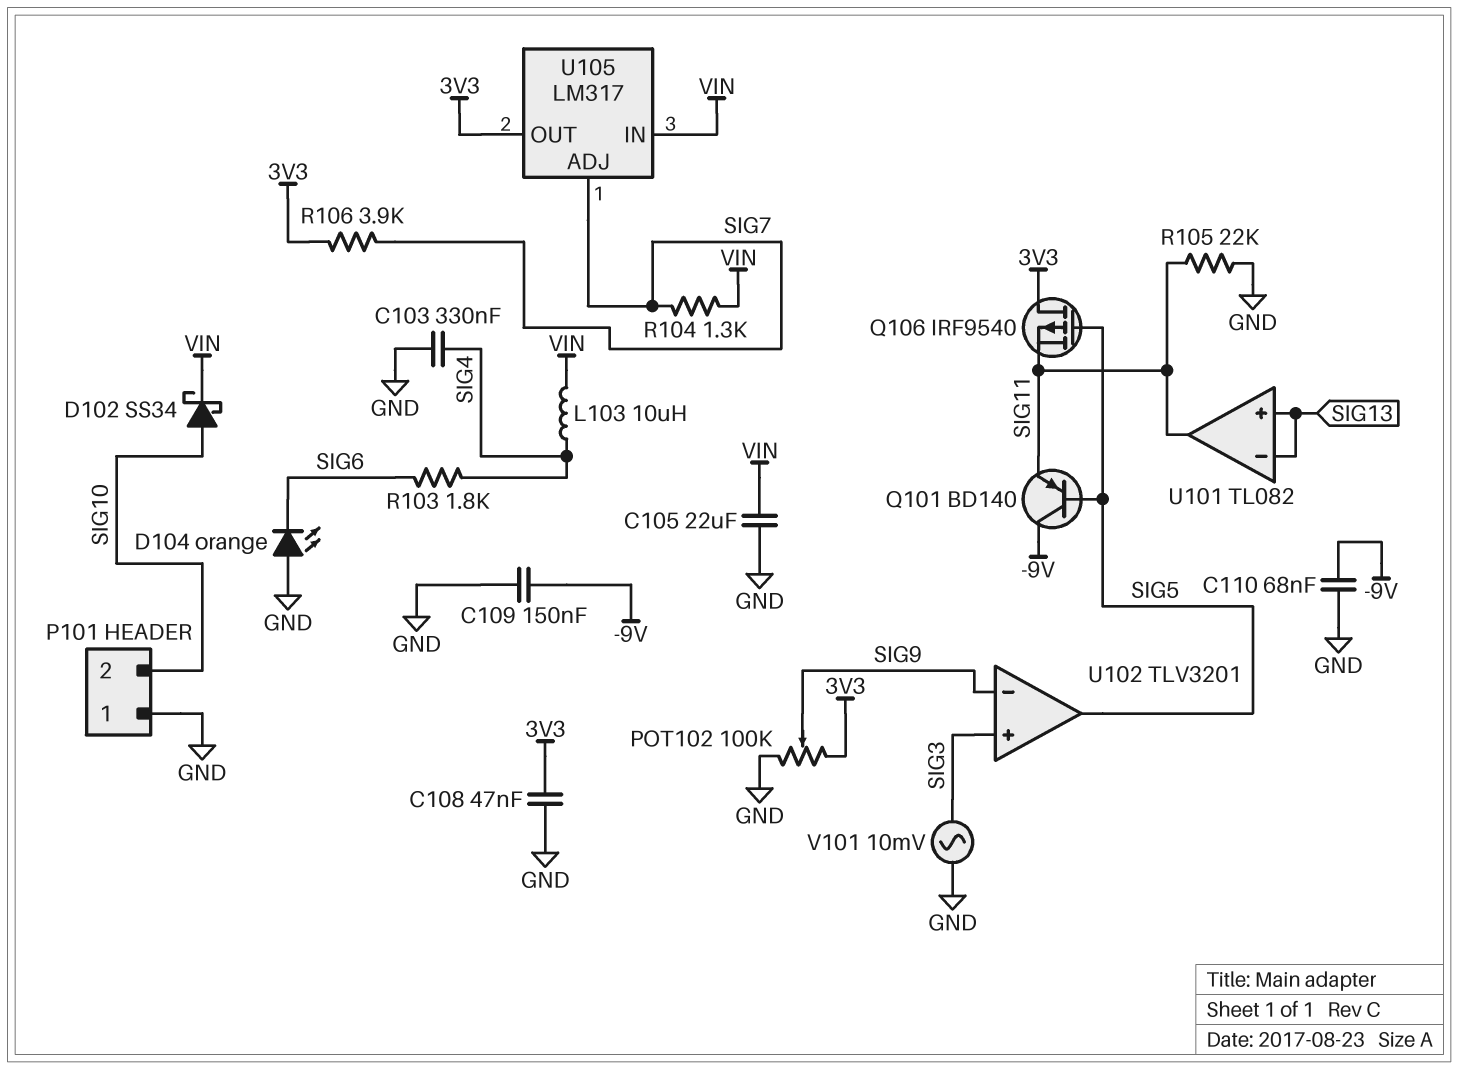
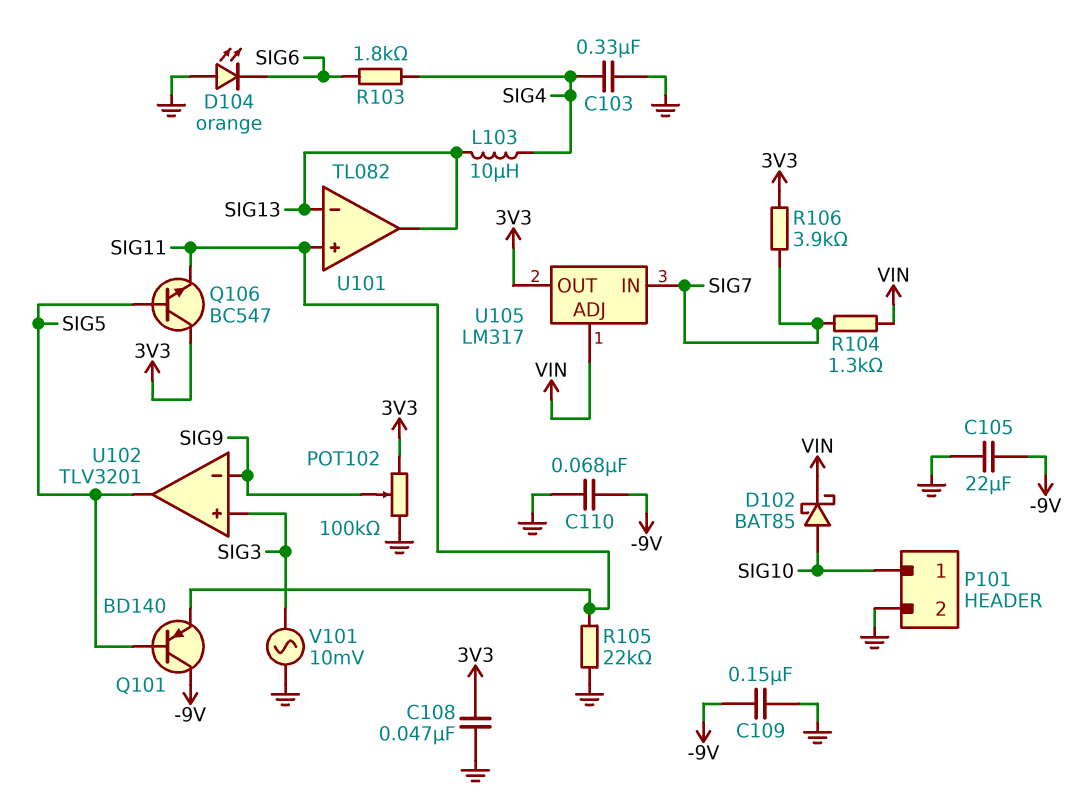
C105: 22uF (GND, VIN) -> 22uF (-9V, GND)
D102: schottky SS34 (A SIG10, K VIN) -> schottky BAT85 (A SIG10, K VIN)
L103: 10uH (SIG4, VIN) -> 10uH (SIG4, SIG13)
P101 pin 1: GND -> SIG10
P101 pin 2: SIG10 -> GND
Q106: PMOS IRF9540 (G SIG5, D 3V3, S SIG11) -> NPN BC547 (B SIG5, C 3V3, E SIG11)
U101 pin in+: SIG13 -> SIG11
U101 pin out: SIG11 -> SIG13
U105 pin ADJ: SIG7 -> VIN
U105 pin IN: VIN -> SIG7

